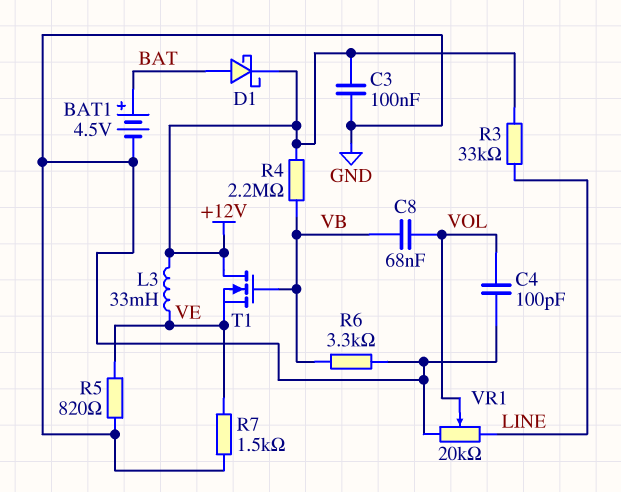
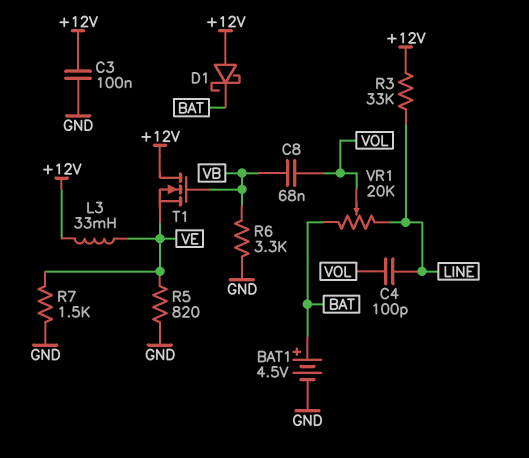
C4: 100pF (GND, VOL) -> 100pF (LINE, VOL)
D1: schottky (A BAT, K +12V) -> schottky (A +12V, K BAT)
R4: 2.2M (+12V, VB) -> none
VR1: 20k (GND, LINE, wiper VOL) -> 20k (BAT, LINE, wiper VOL)

